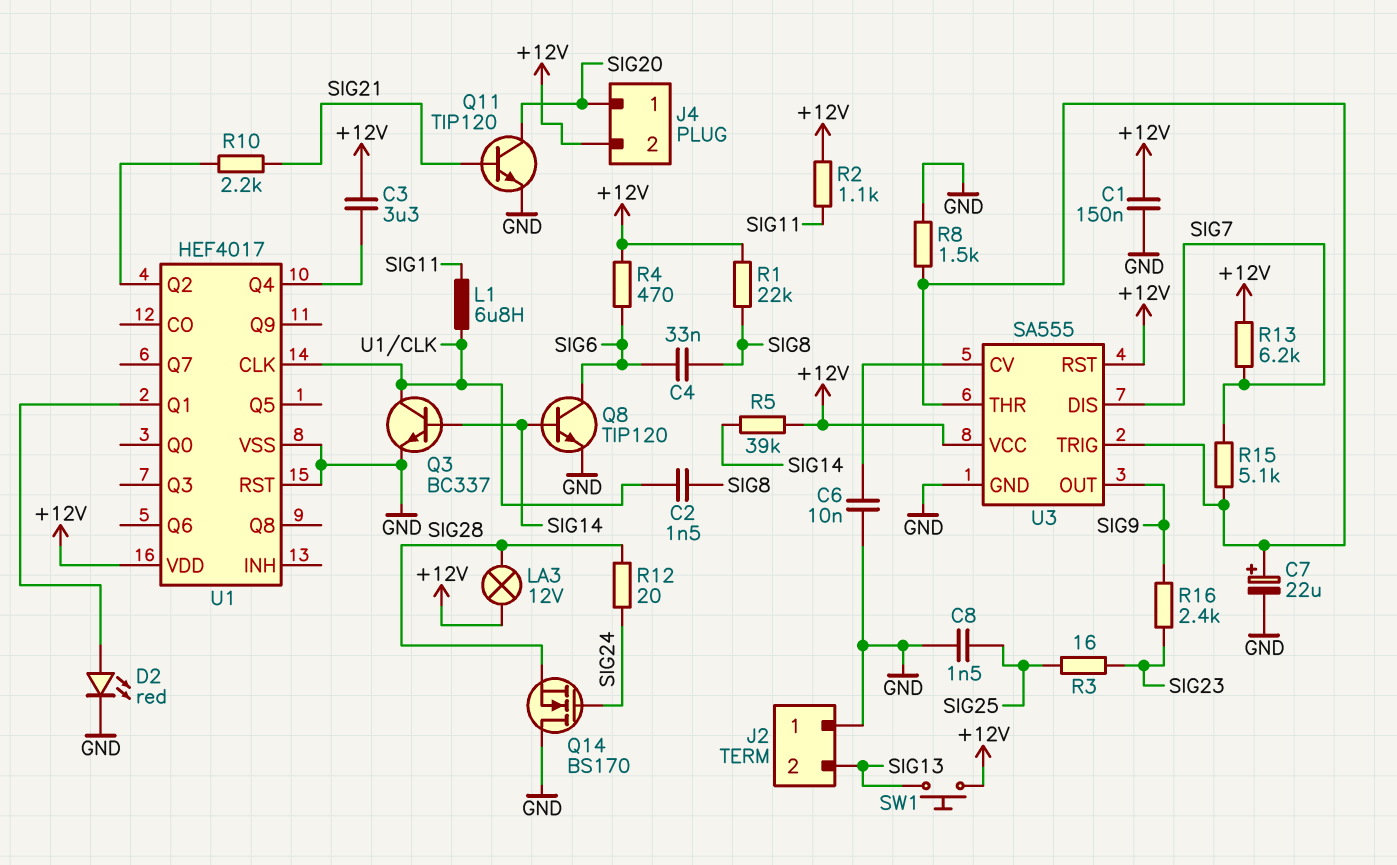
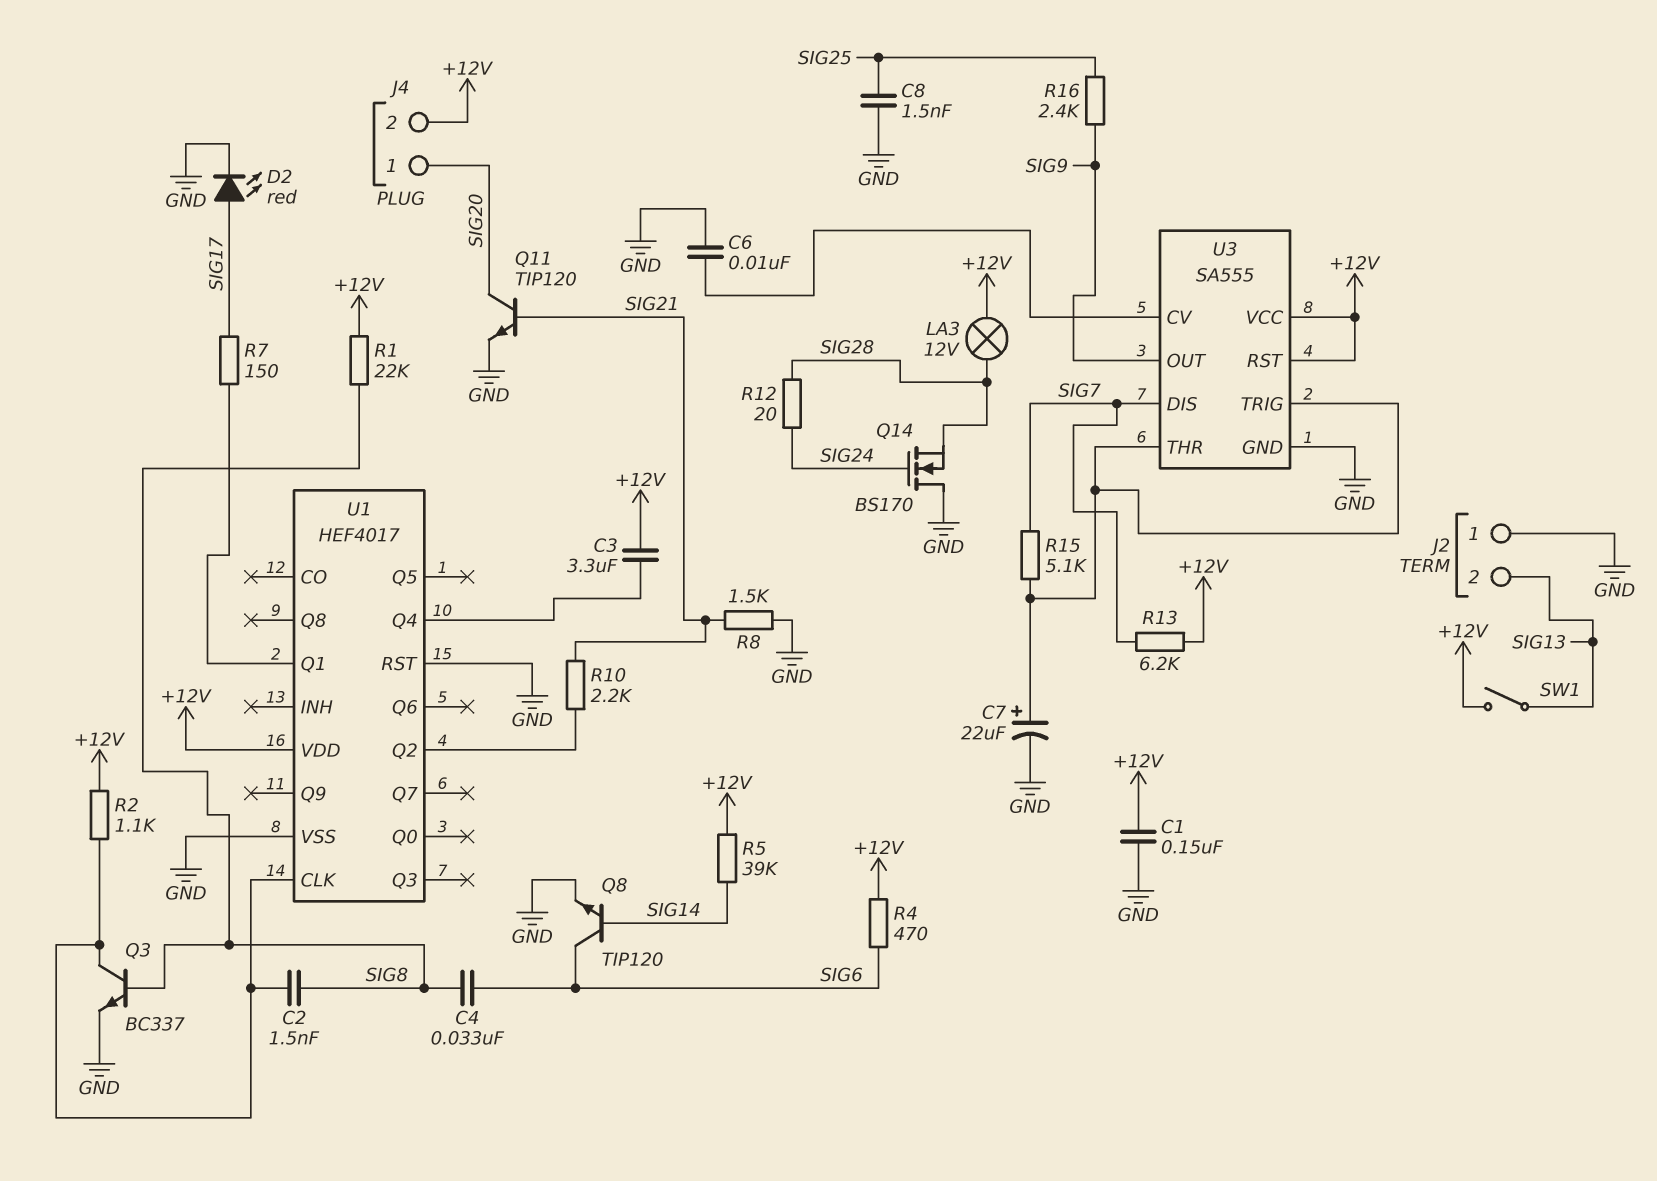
D2: LED red (A U1/Q1, K GND) -> LED red (A SIG17, K GND)
L1: 6.8uH (SIG11, U1/CLK) -> none
Q3: NPN BC337 (B SIG14, C U1/CLK, E GND) -> NPN BC337 (B SIG8, C U1/CLK, E GND)
R2: 1.1k (+12V, SIG11) -> 1.1k (+12V, U1/CLK)
R3: 16 (SIG23, SIG25) -> none
R7: none -> 150 (SIG17, U1/Q1)
R8: 1.5k (GND, U3/THR) -> 1.5k (GND, SIG21)
R16: 2.4k (SIG9, SIG23) -> 2.4k (SIG9, SIG25)
SW1: button (+12V, SIG13) -> switch (+12V, SIG13)

